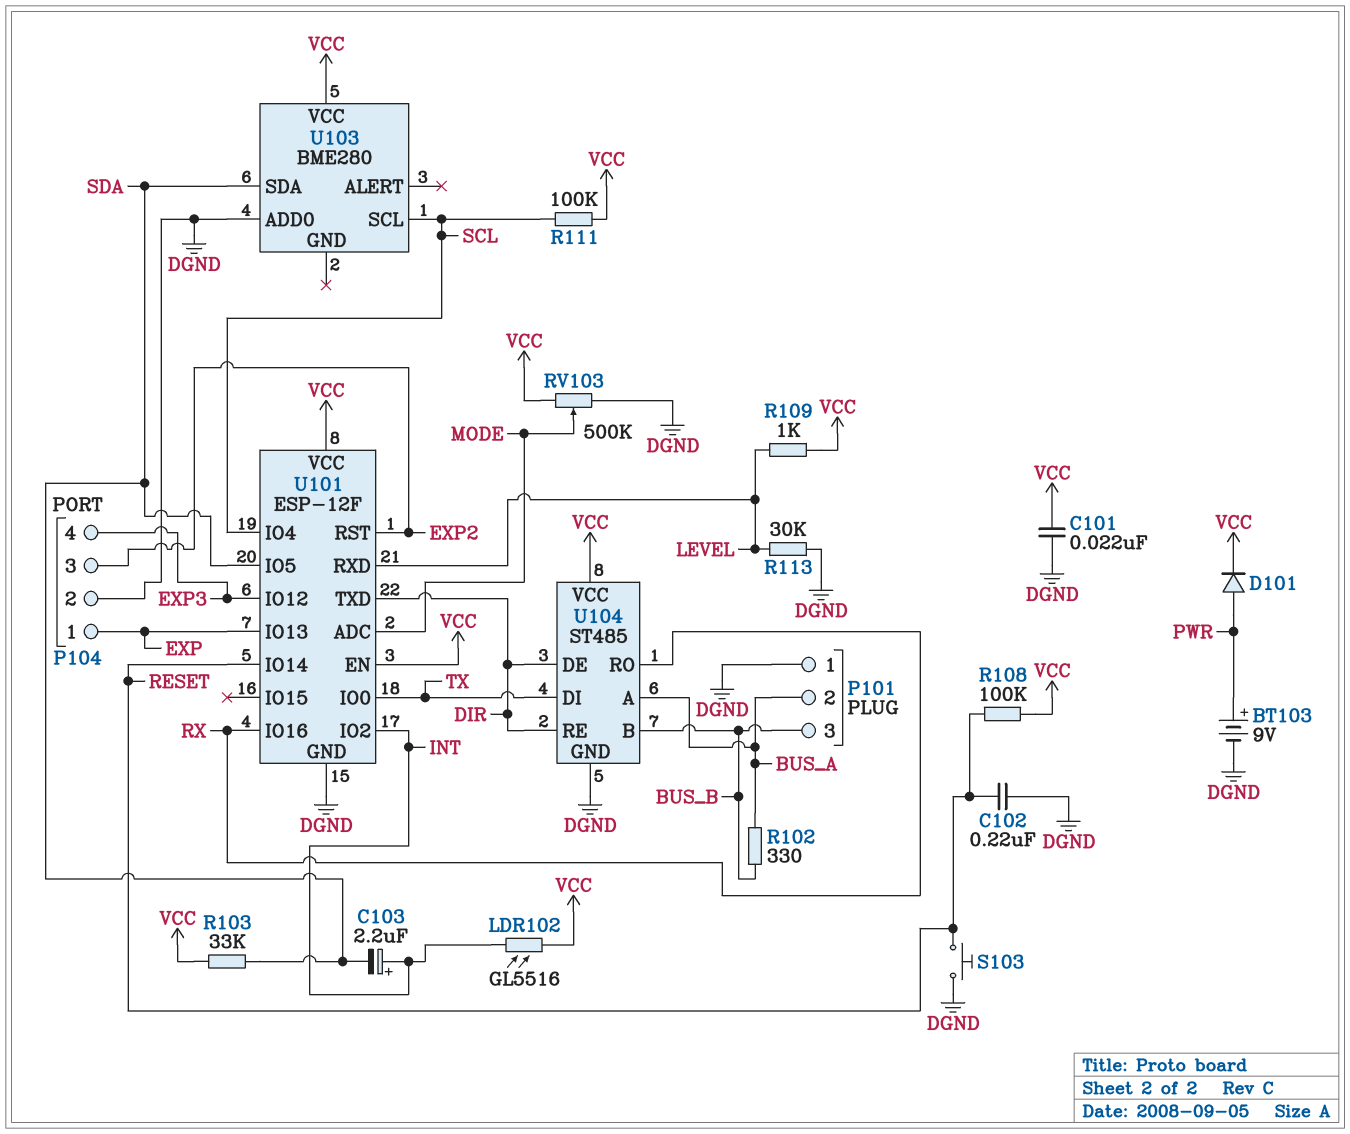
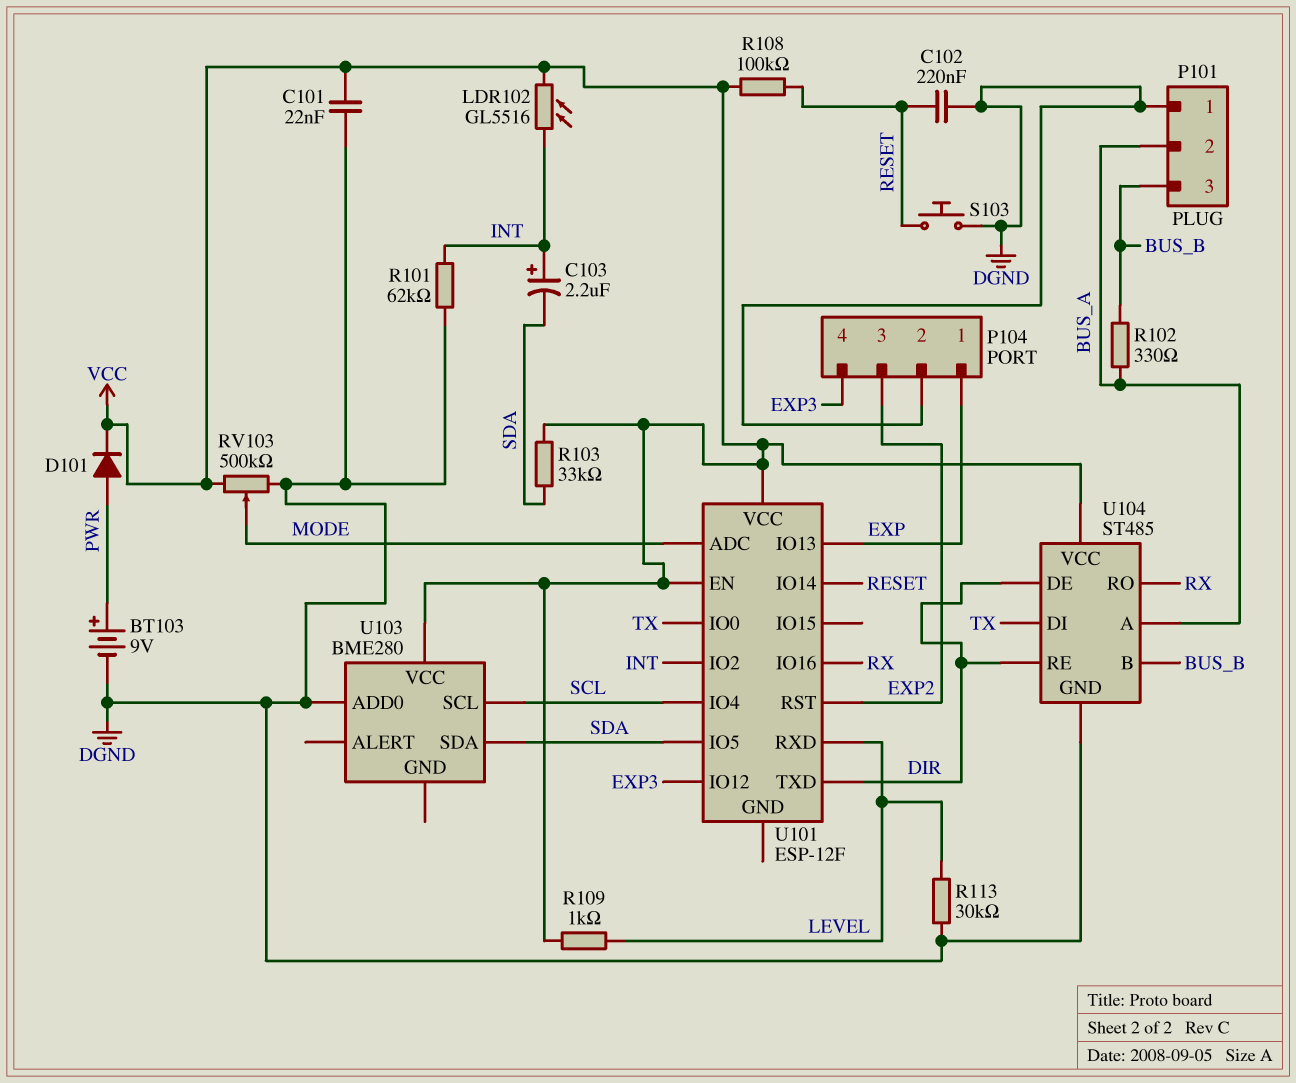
R101: none -> 62k (DGND, INT)
R111: 100k (SCL, VCC) -> none
U101 pin GND: DGND -> none

